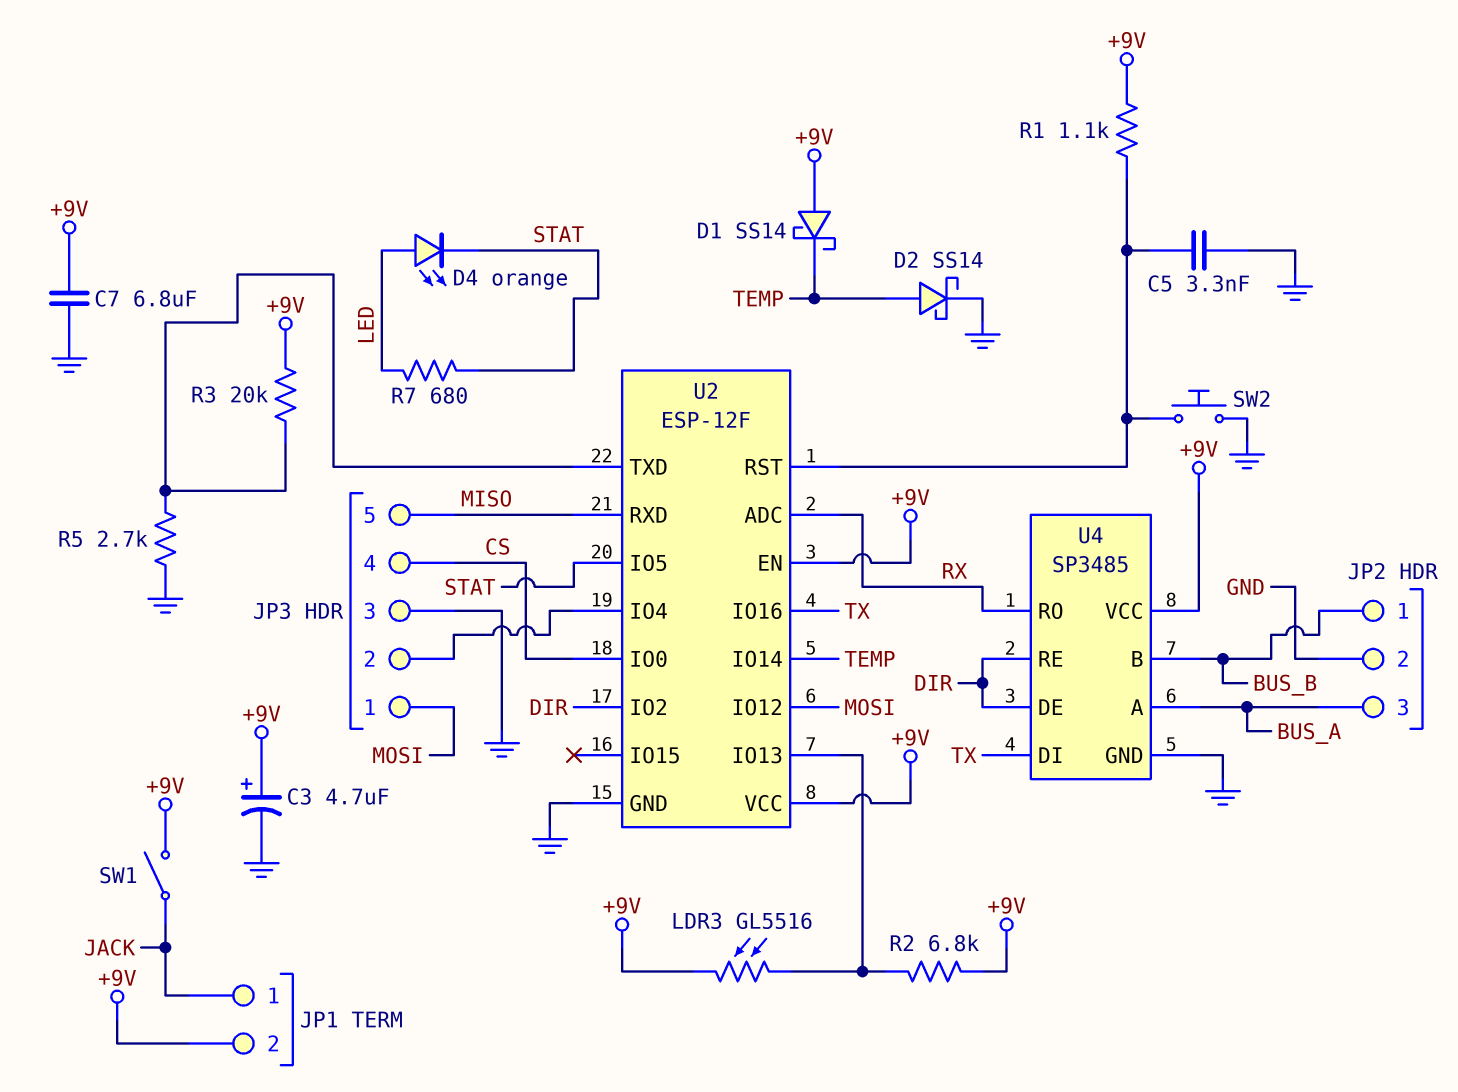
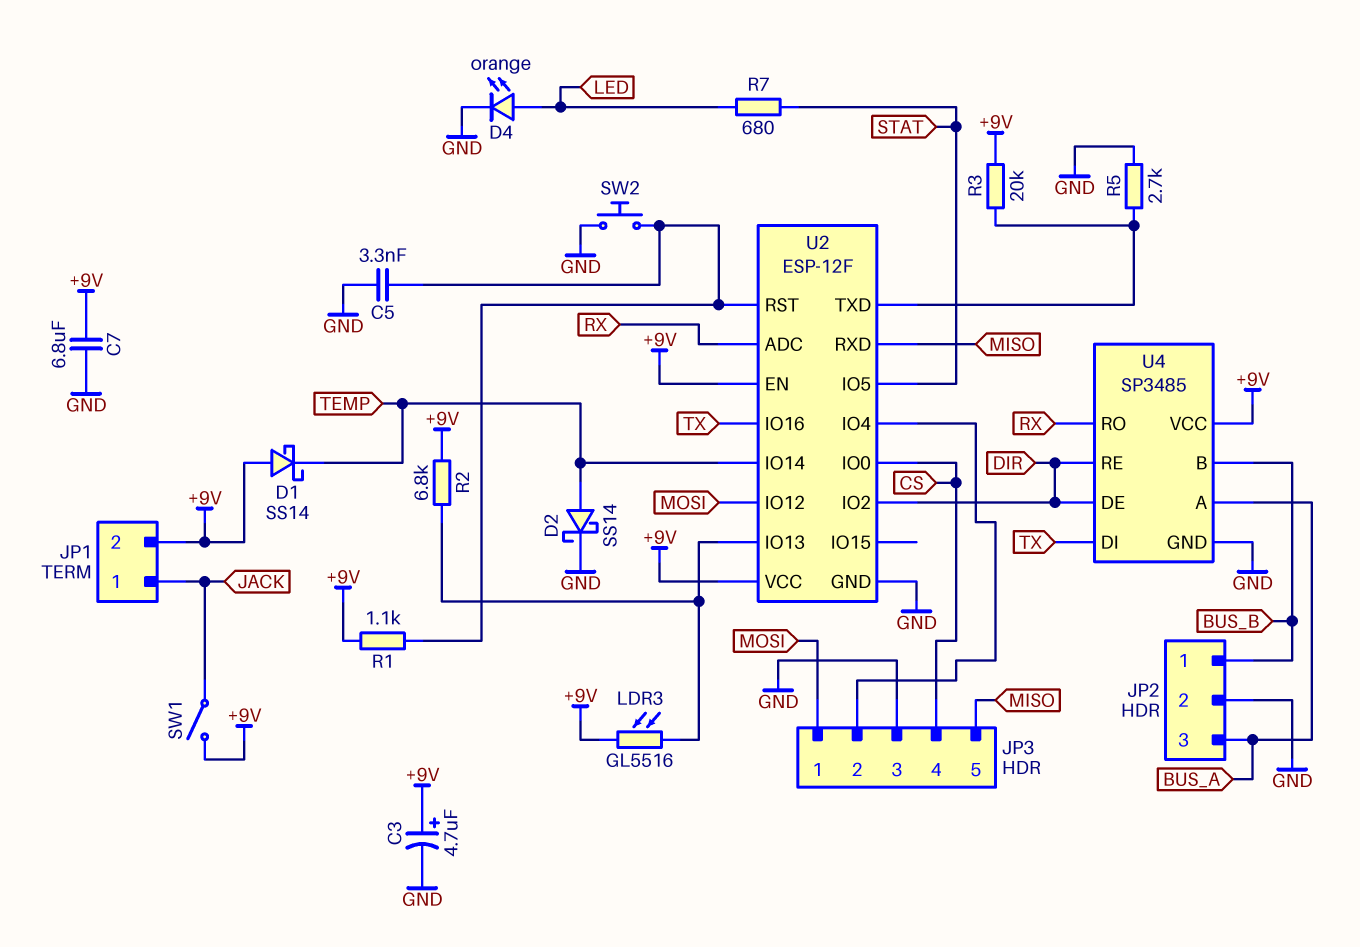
D4: LED orange (A LED, K STAT) -> LED orange (A LED, K GND)

